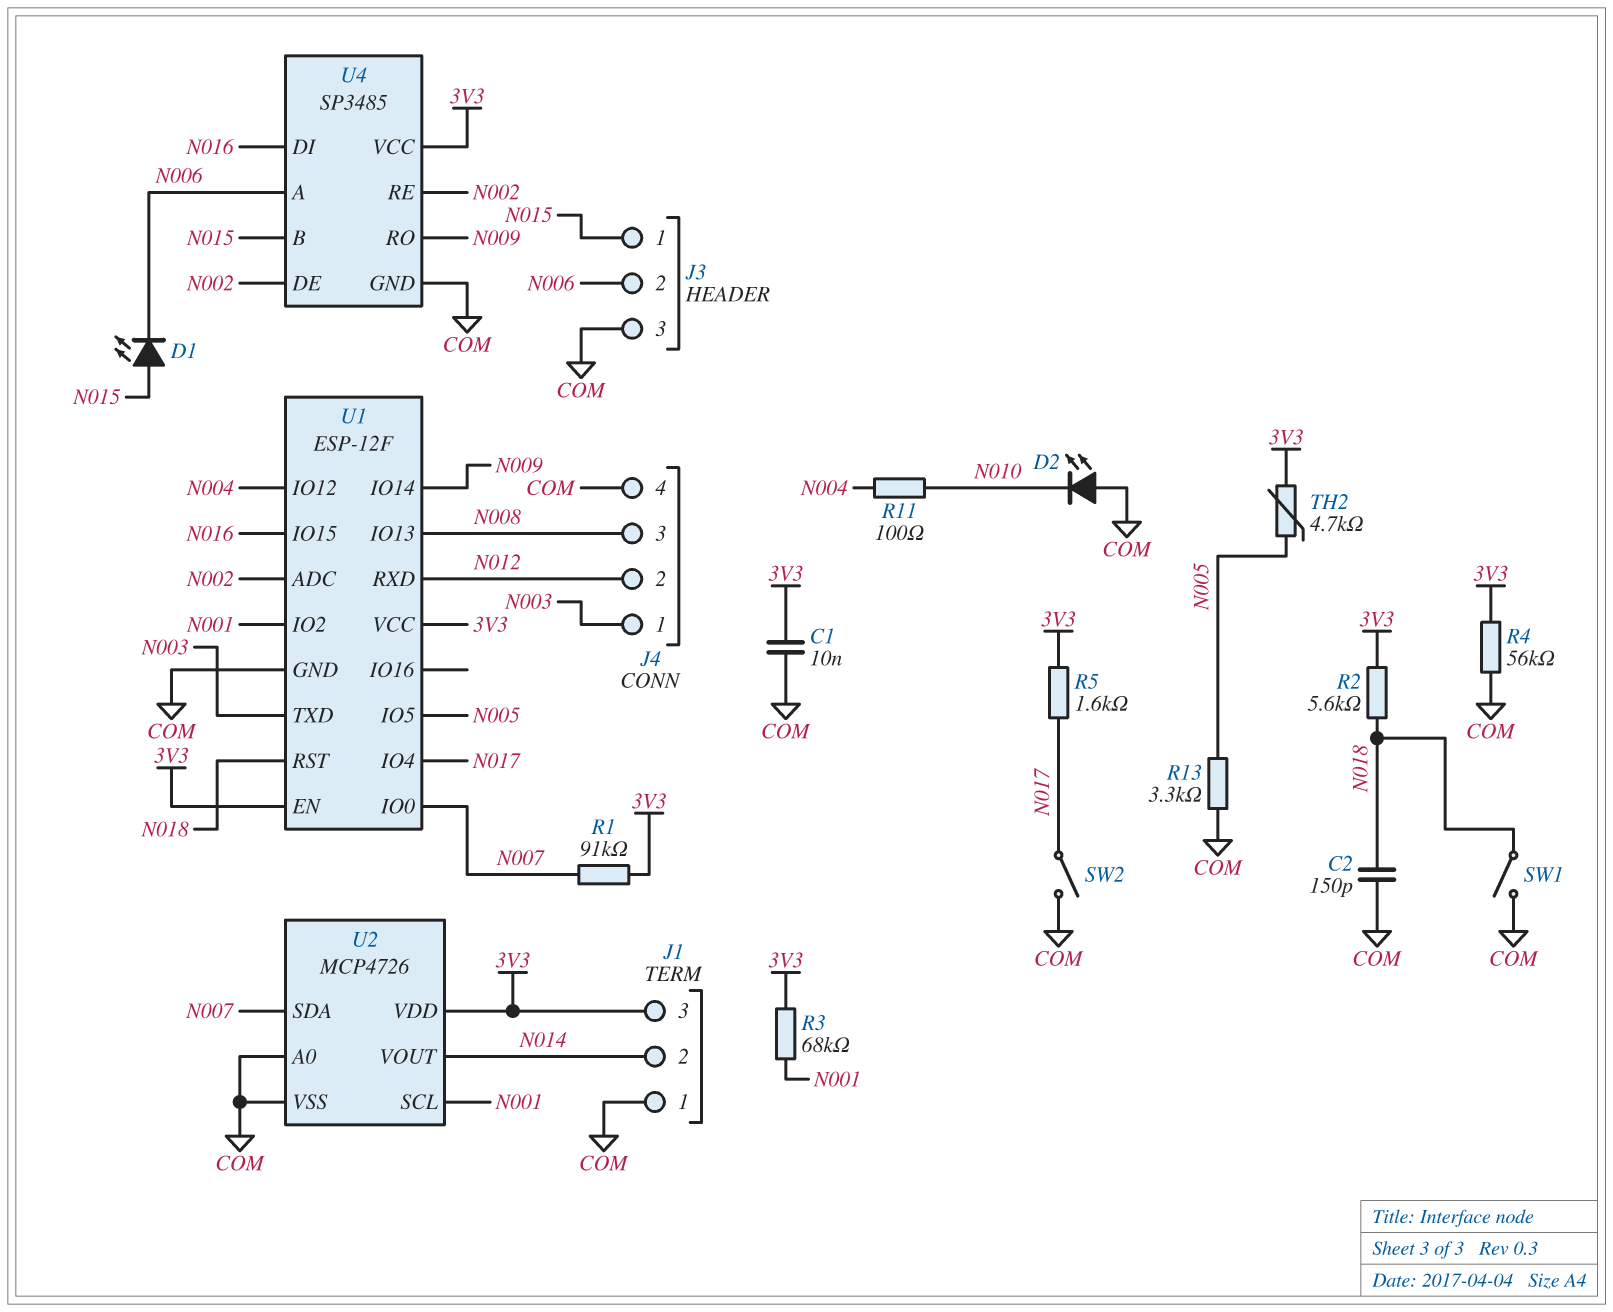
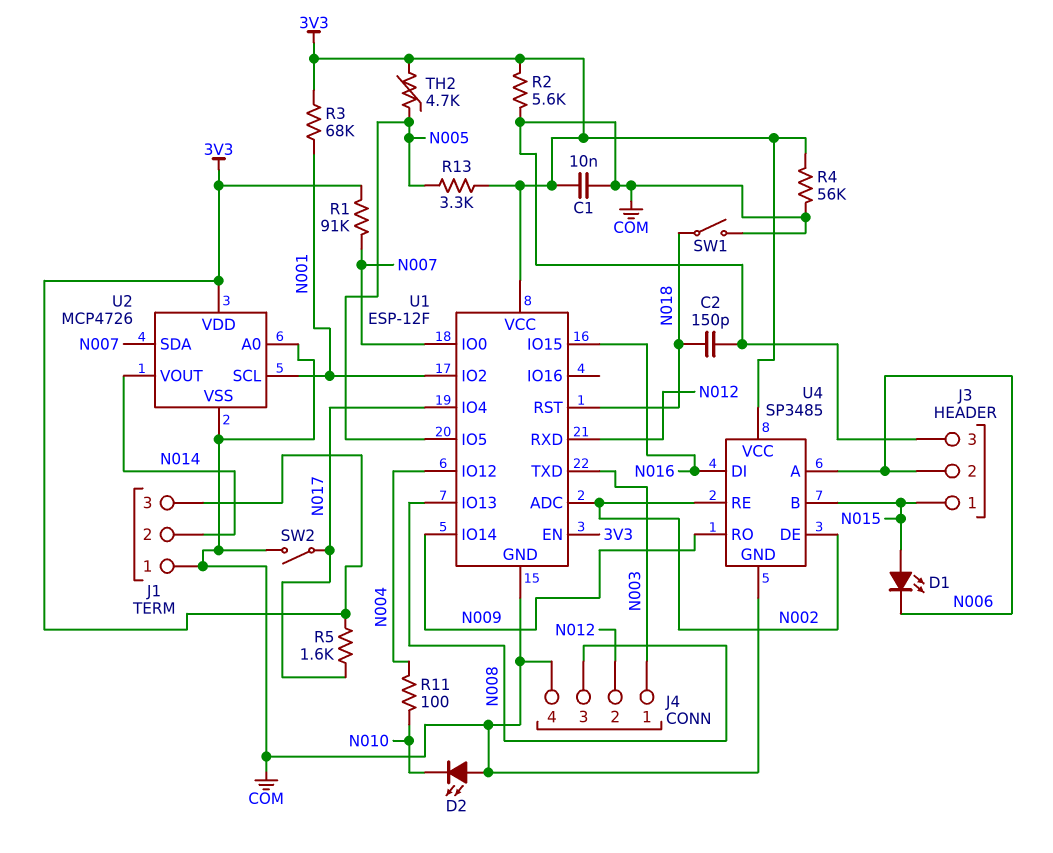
R2: 5.6k (3V3, N018) -> 5.6k (3V3, COM)
R13: 3.3k (COM, N005) -> 3.3k (3V3, N005)

